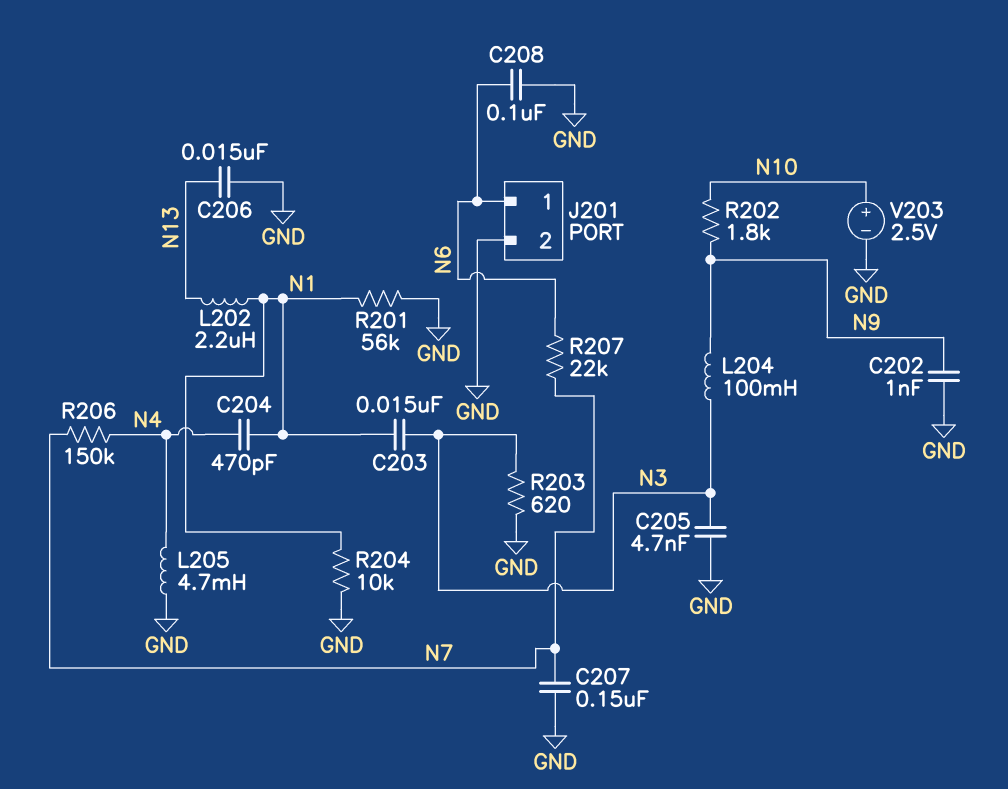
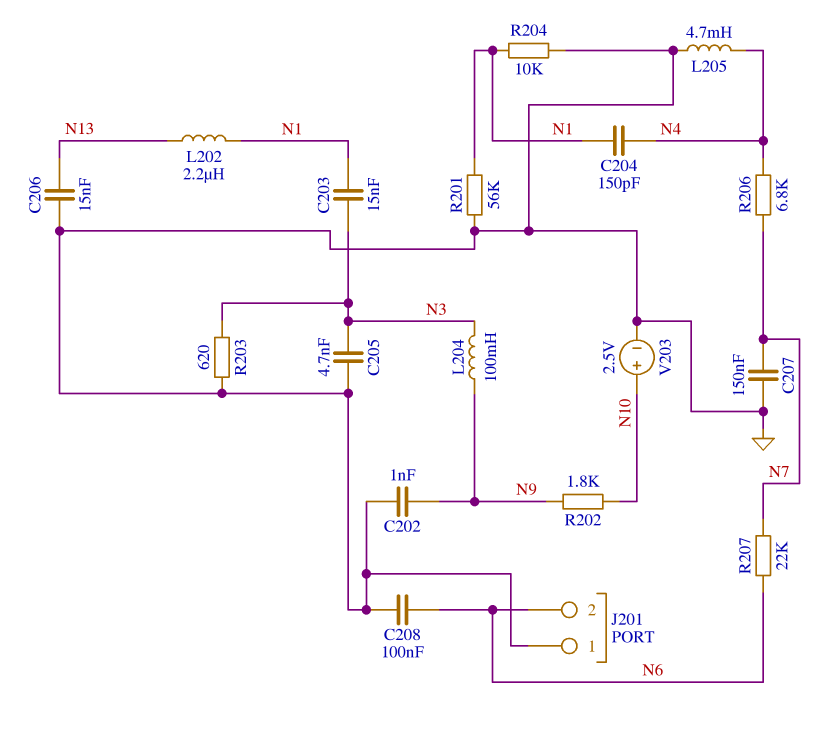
C204: 470pF (N1, N4) -> 150pF (N1, N4)
J201 pin 1: N6 -> GND
J201 pin 2: GND -> N6
R206: 150k (N4, N7) -> 6.8k (N4, N7)

